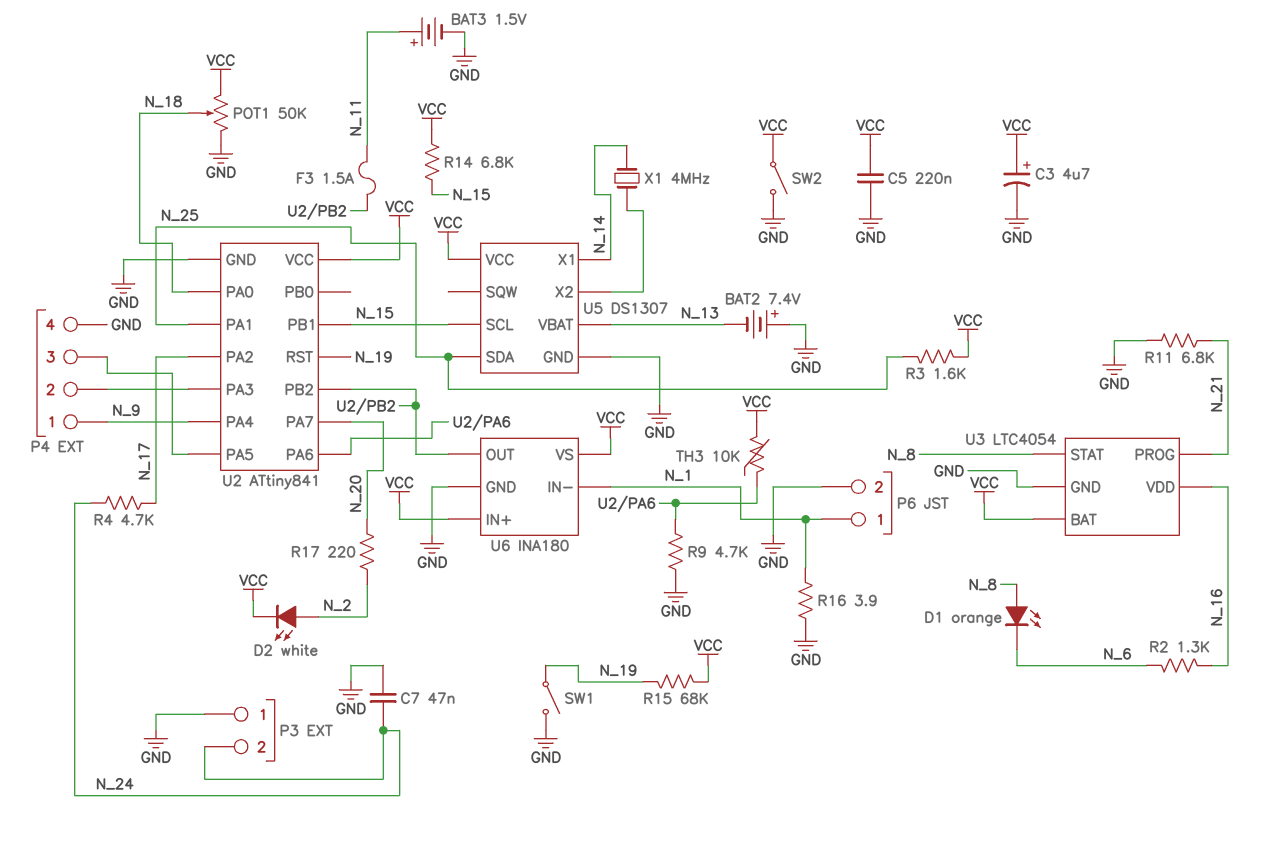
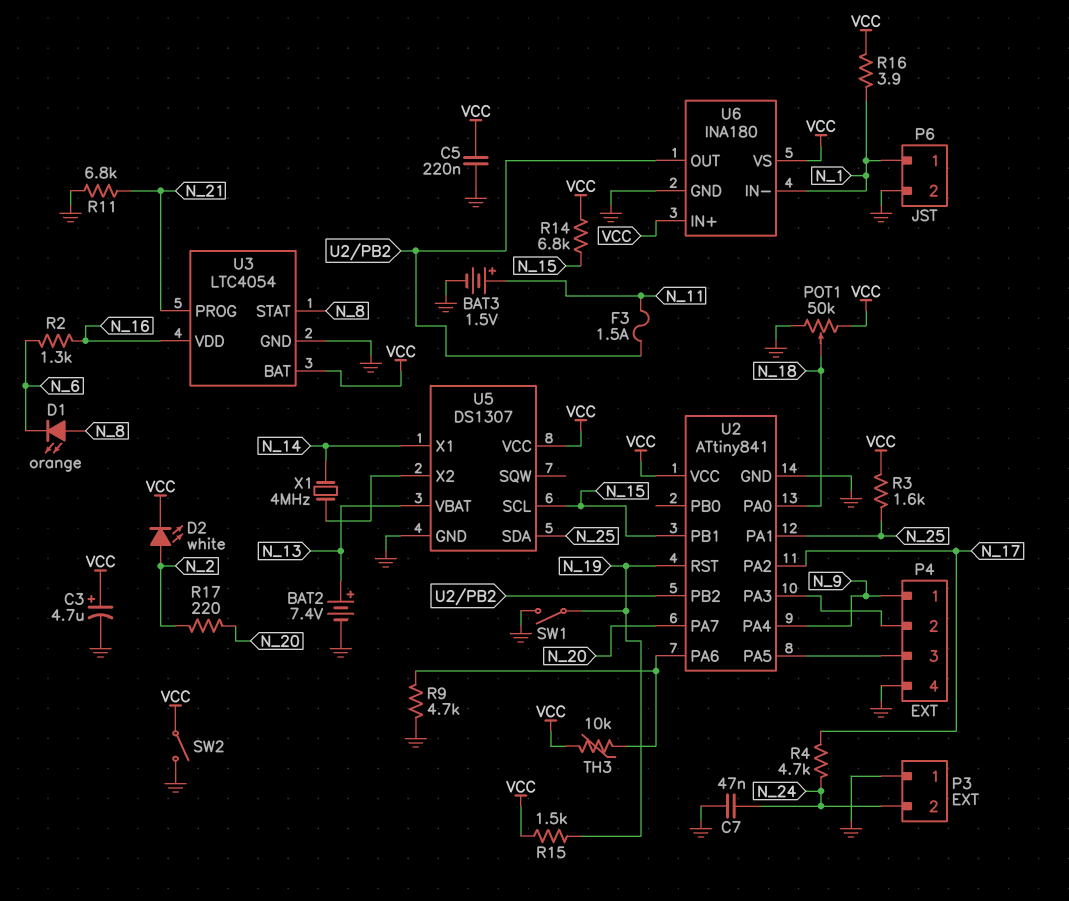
BAT2: 7.4V (plus GND, minus N_13) -> 7.4V (plus N_13, minus GND)
R15: 68k (N_19, VCC) -> 1.5k (N_19, VCC)
R16: 3.9 (GND, N_1) -> 3.9 (N_1, VCC)

